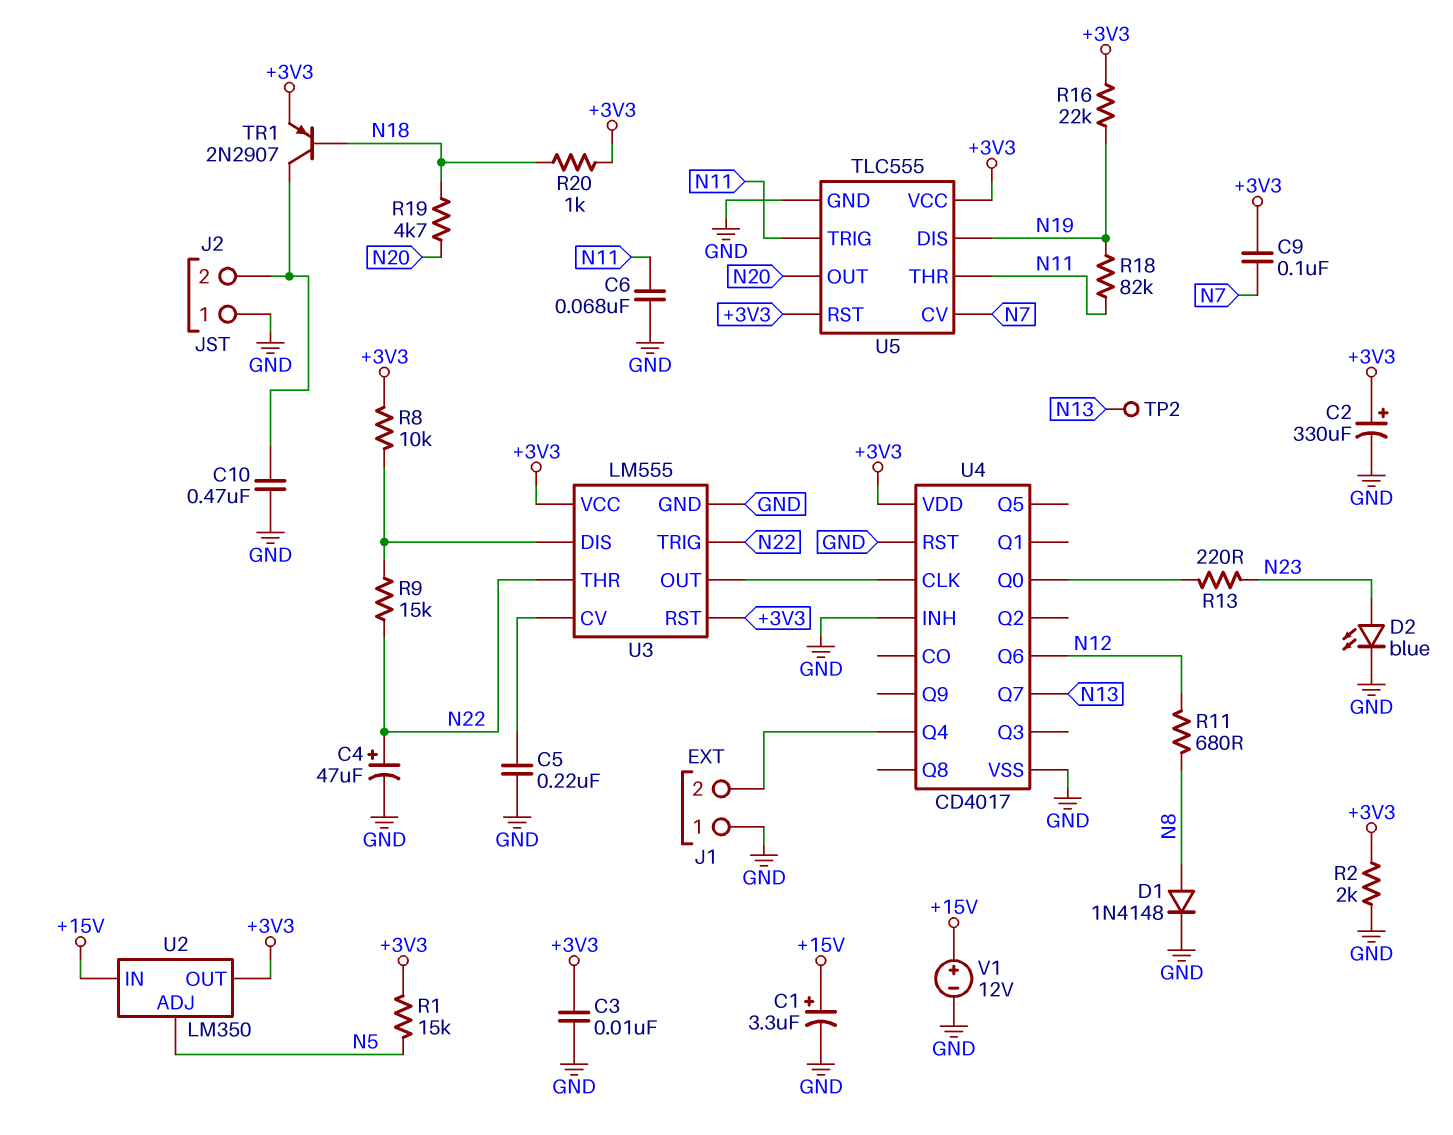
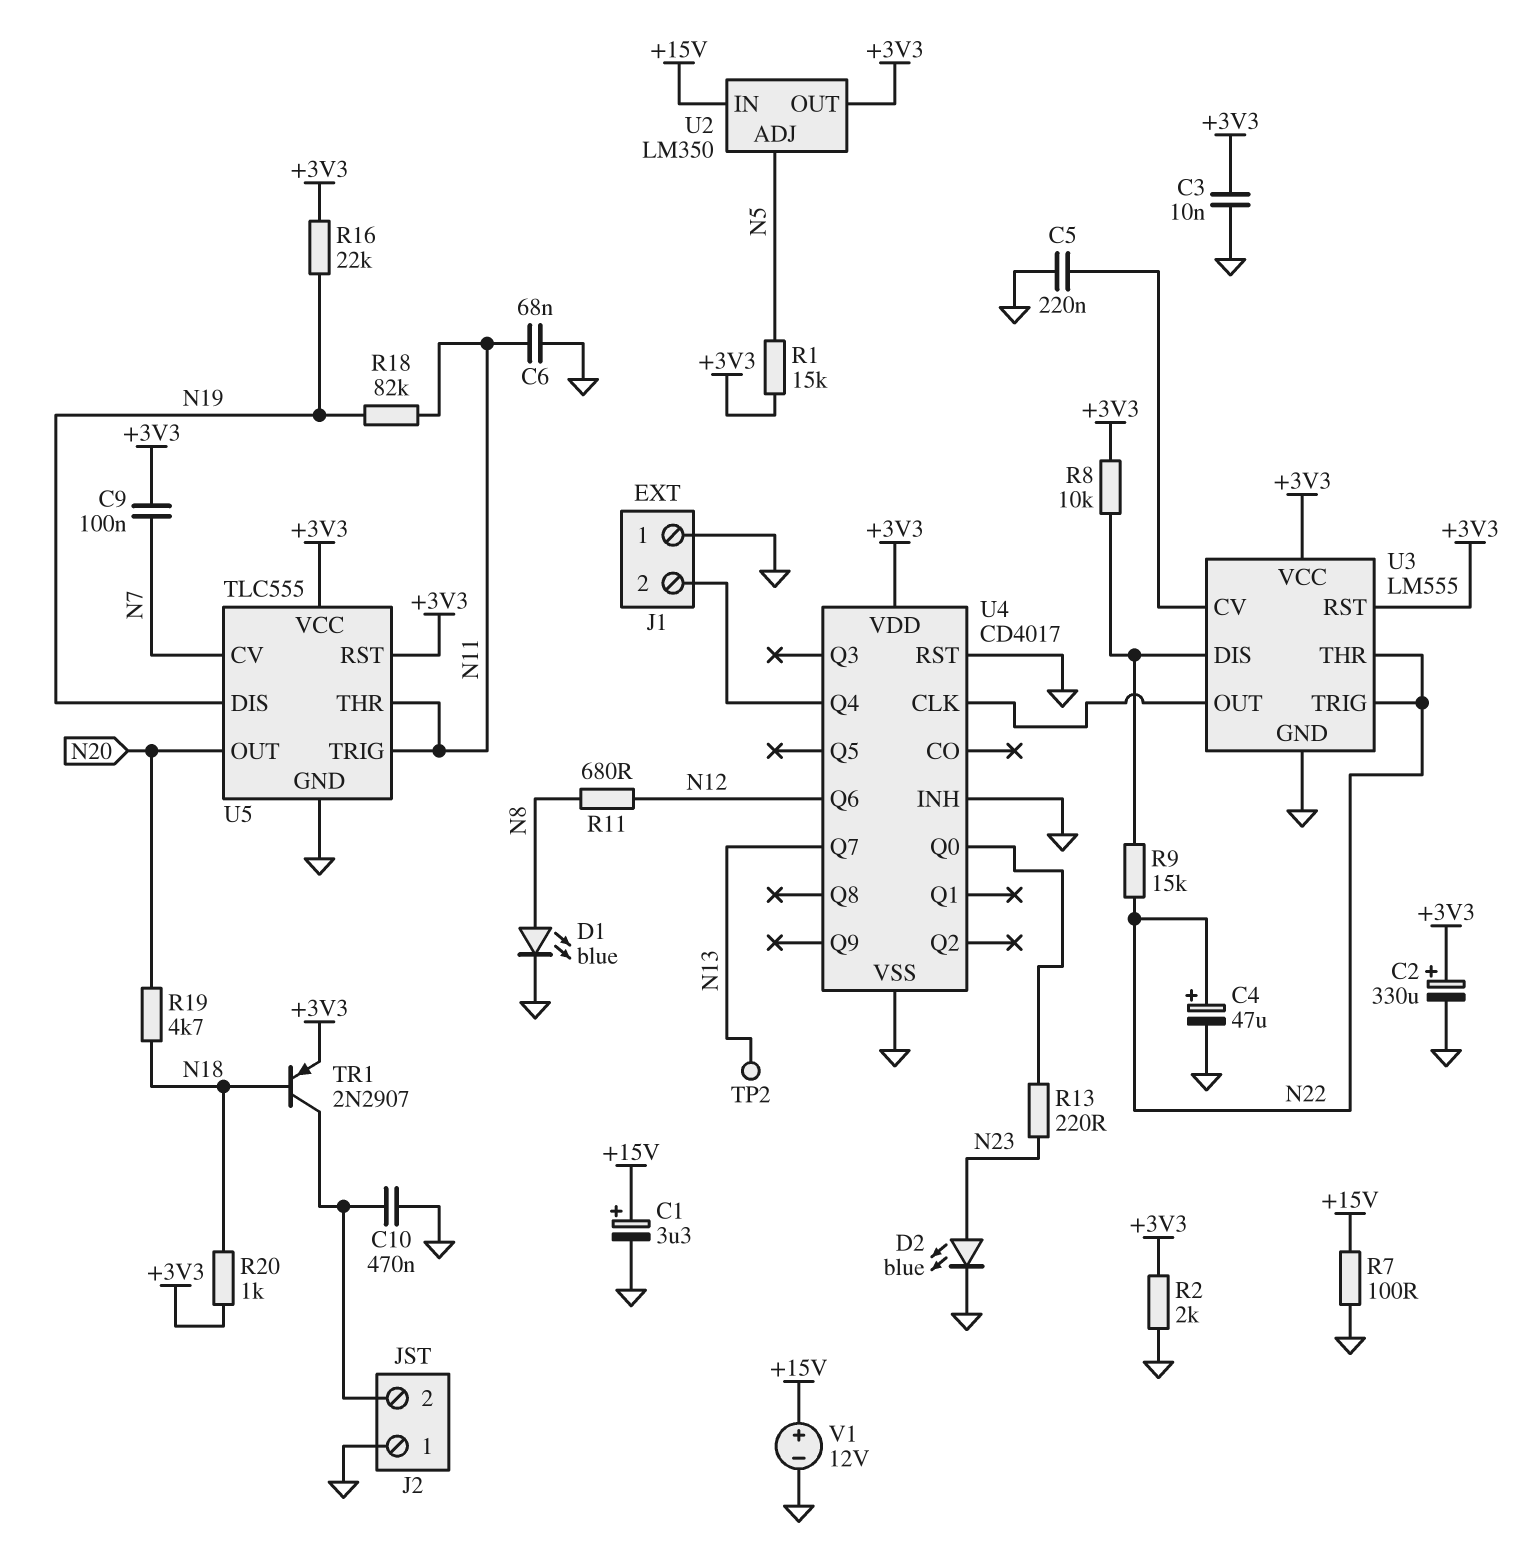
D1: diode 1N4148 (A N8, K GND) -> LED blue (A N8, K GND)
R7: none -> 100 (+15V, GND)

